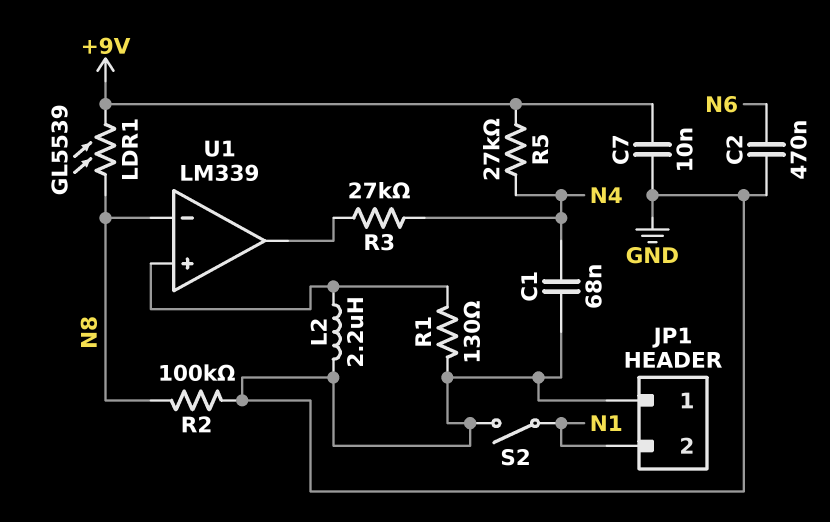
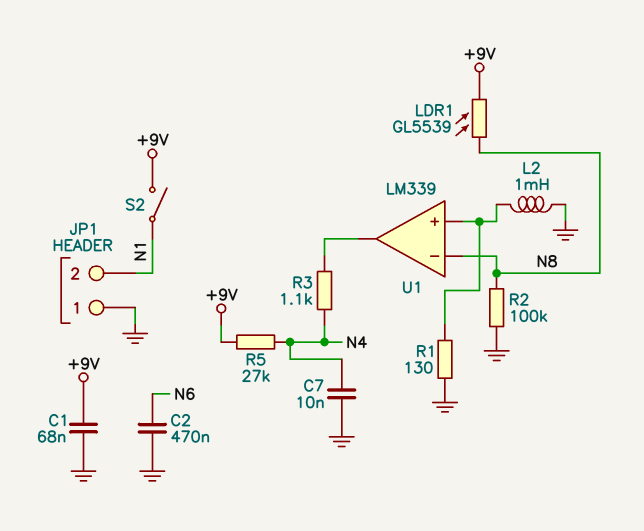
C1: 68nF (GND, N4) -> 68nF (+9V, GND)
C7: 10nF (+9V, GND) -> 10nF (GND, N4)
L2: 2.2uH (GND, U1/in+) -> 1mH (GND, U1/in+)
R3: 27k (N4, U1/out) -> 1.1k (N4, U1/out)
S2: switch (GND, N1) -> switch (+9V, N1)

